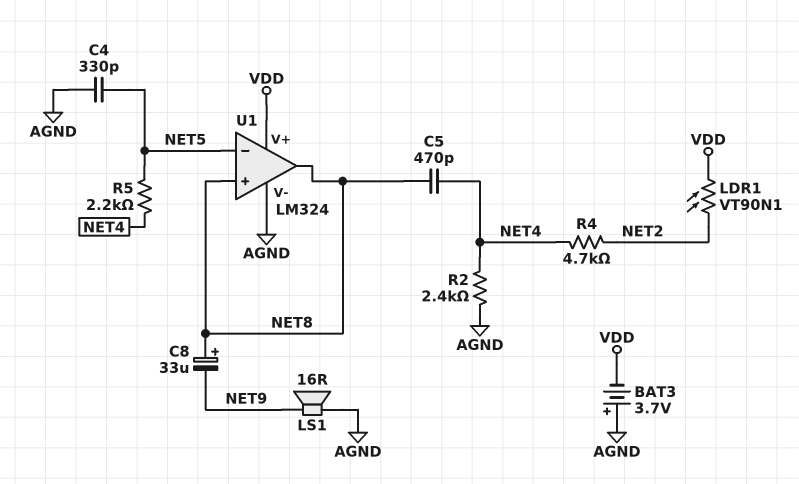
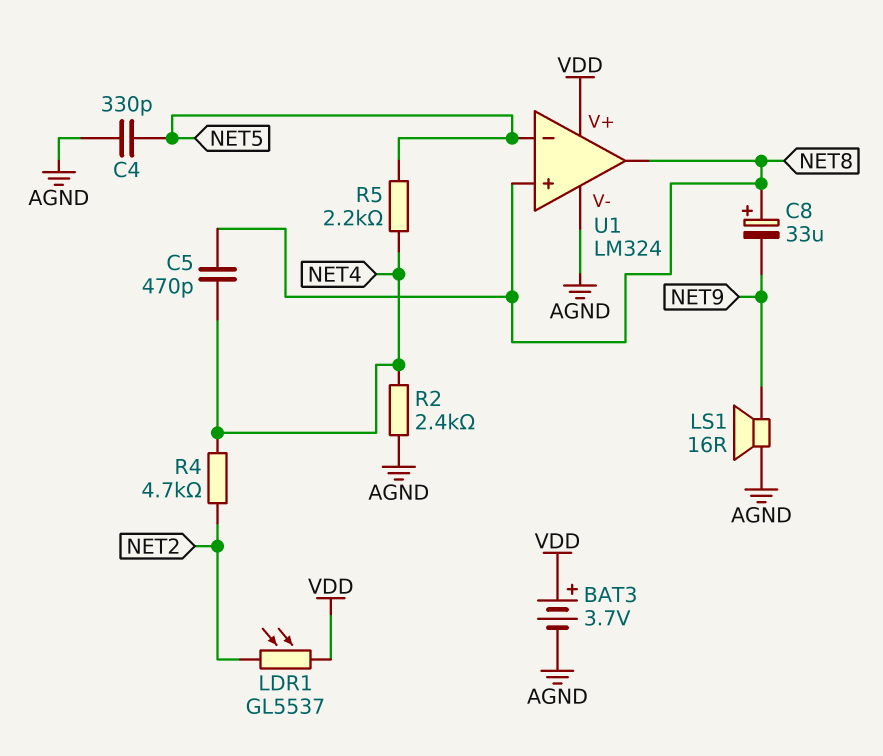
BAT3: 3.7V (plus AGND, minus VDD) -> 3.7V (plus VDD, minus AGND)
LDR1: VT90N1 (NET2, VDD) -> GL5537 (NET2, VDD)

